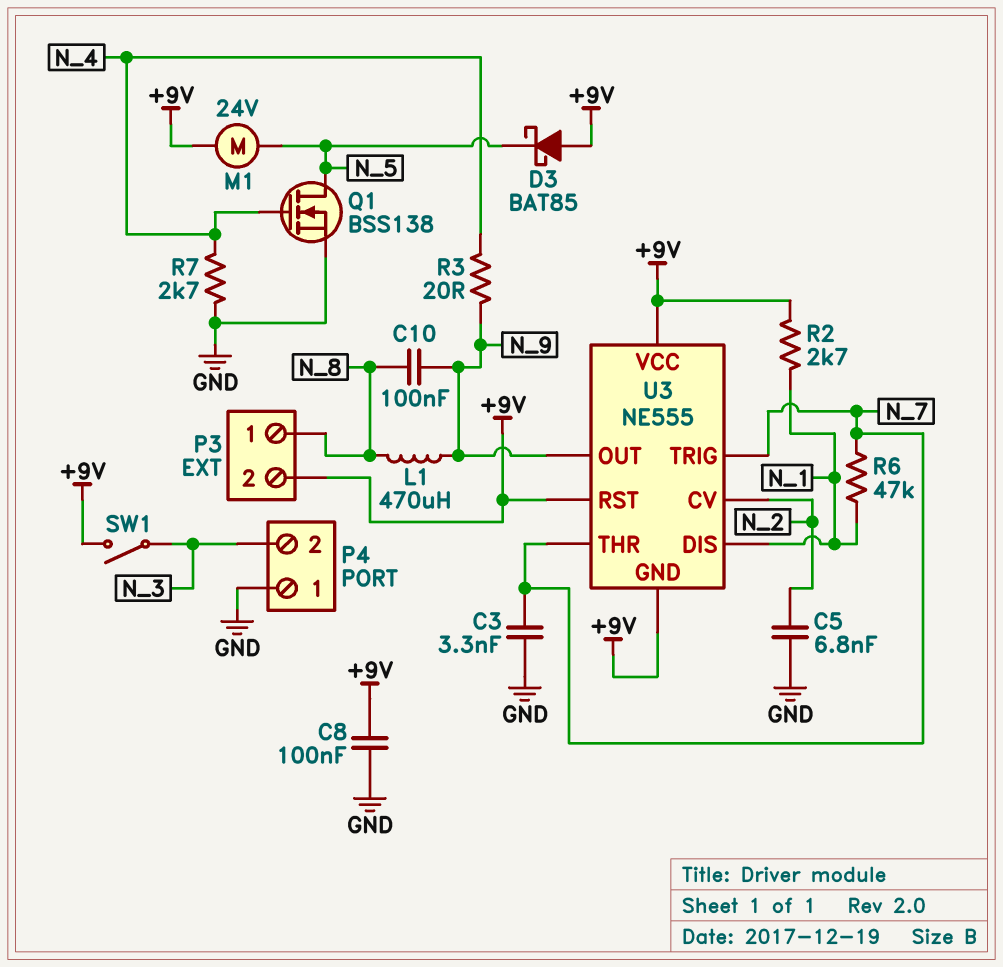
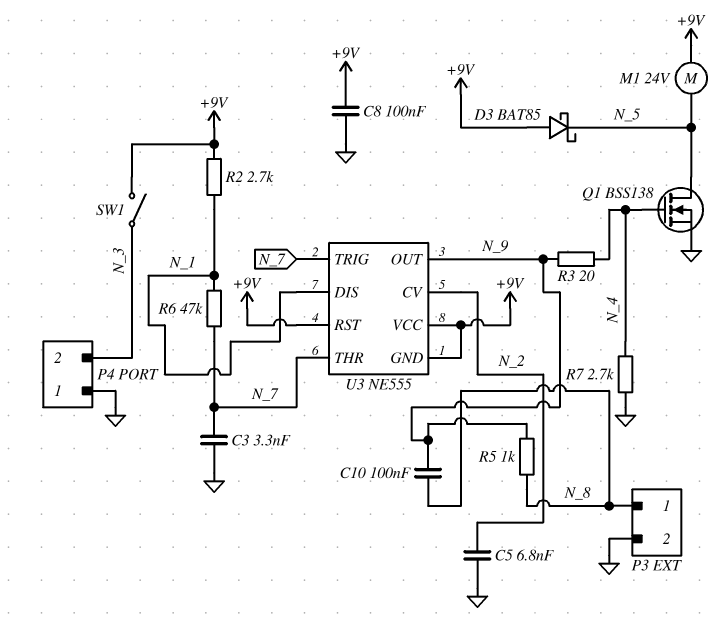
L1: 470uH (N_8, N_9) -> none
P3 pin 2: +9V -> GND
R5: none -> 1k (N_8, N_9)

